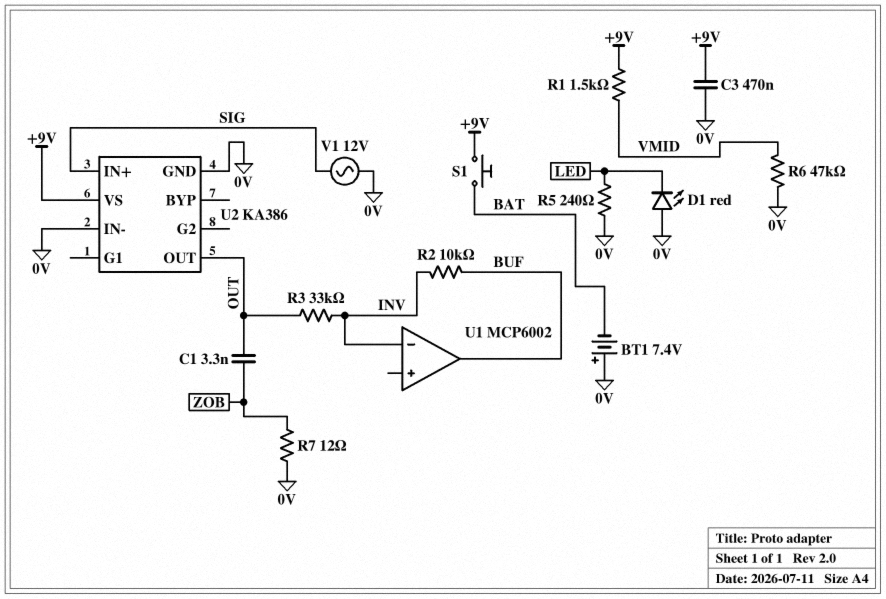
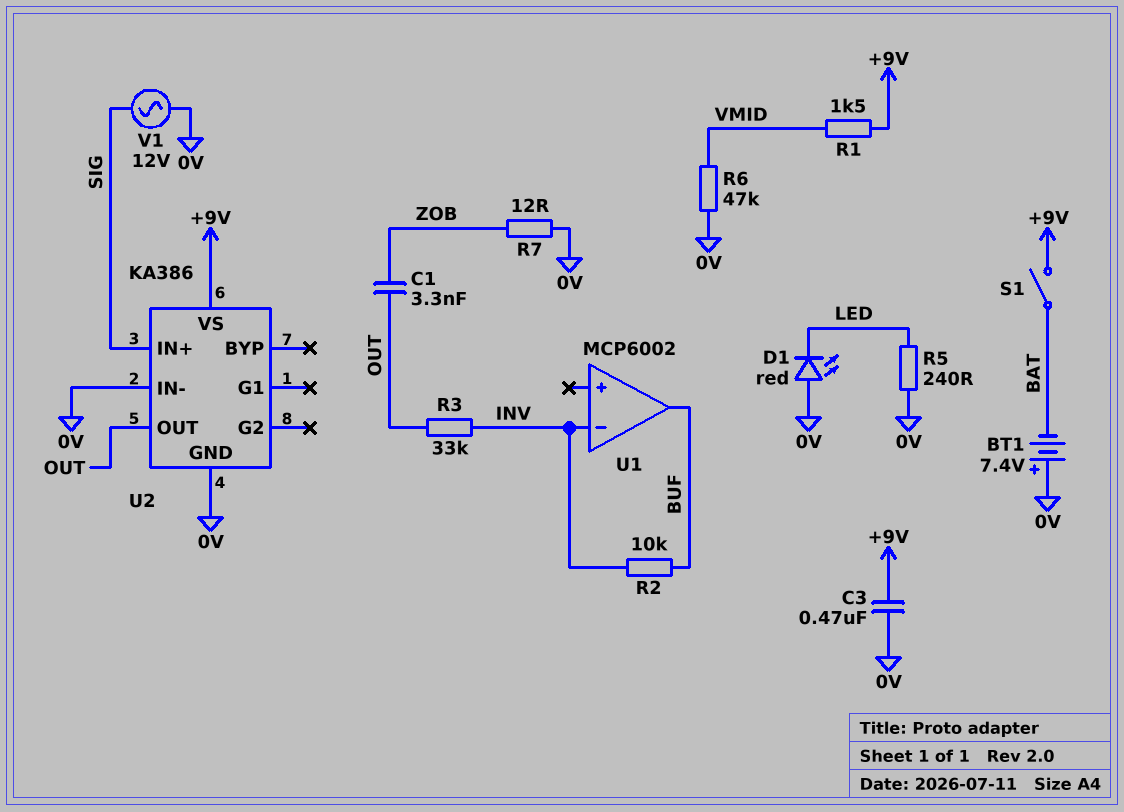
S1: button (+9V, BAT) -> switch (+9V, BAT)

